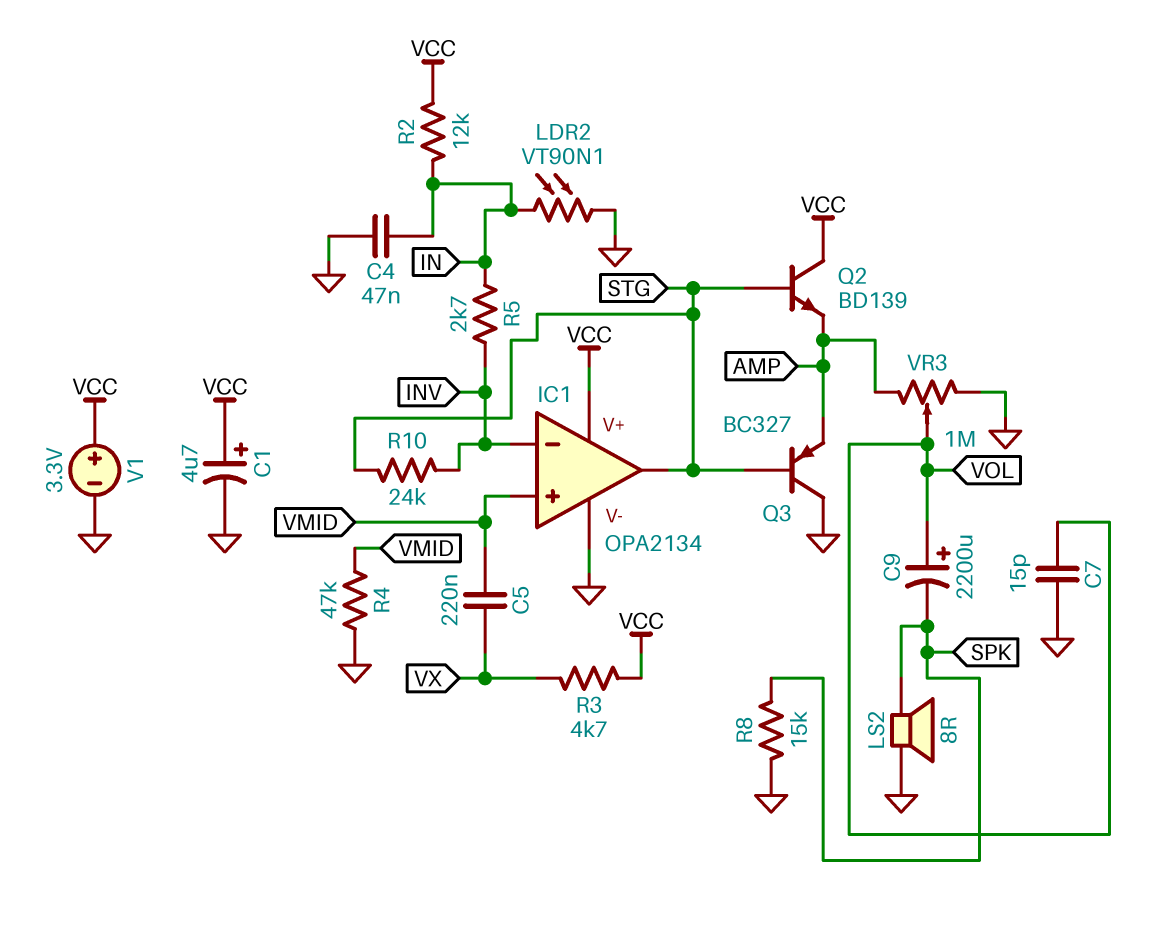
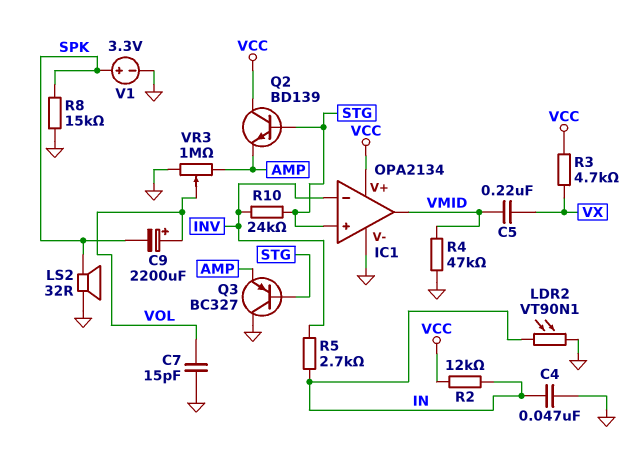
C1: 4.7uF (plus VCC, minus GND) -> none
IC1 pin in+: VMID -> STG
IC1 pin out: STG -> VMID
LS2: speaker 8R (GND, SPK) -> speaker 32R (GND, SPK)
V1: 3.3V (plus VCC, minus GND) -> 3.3V (plus SPK, minus GND)

